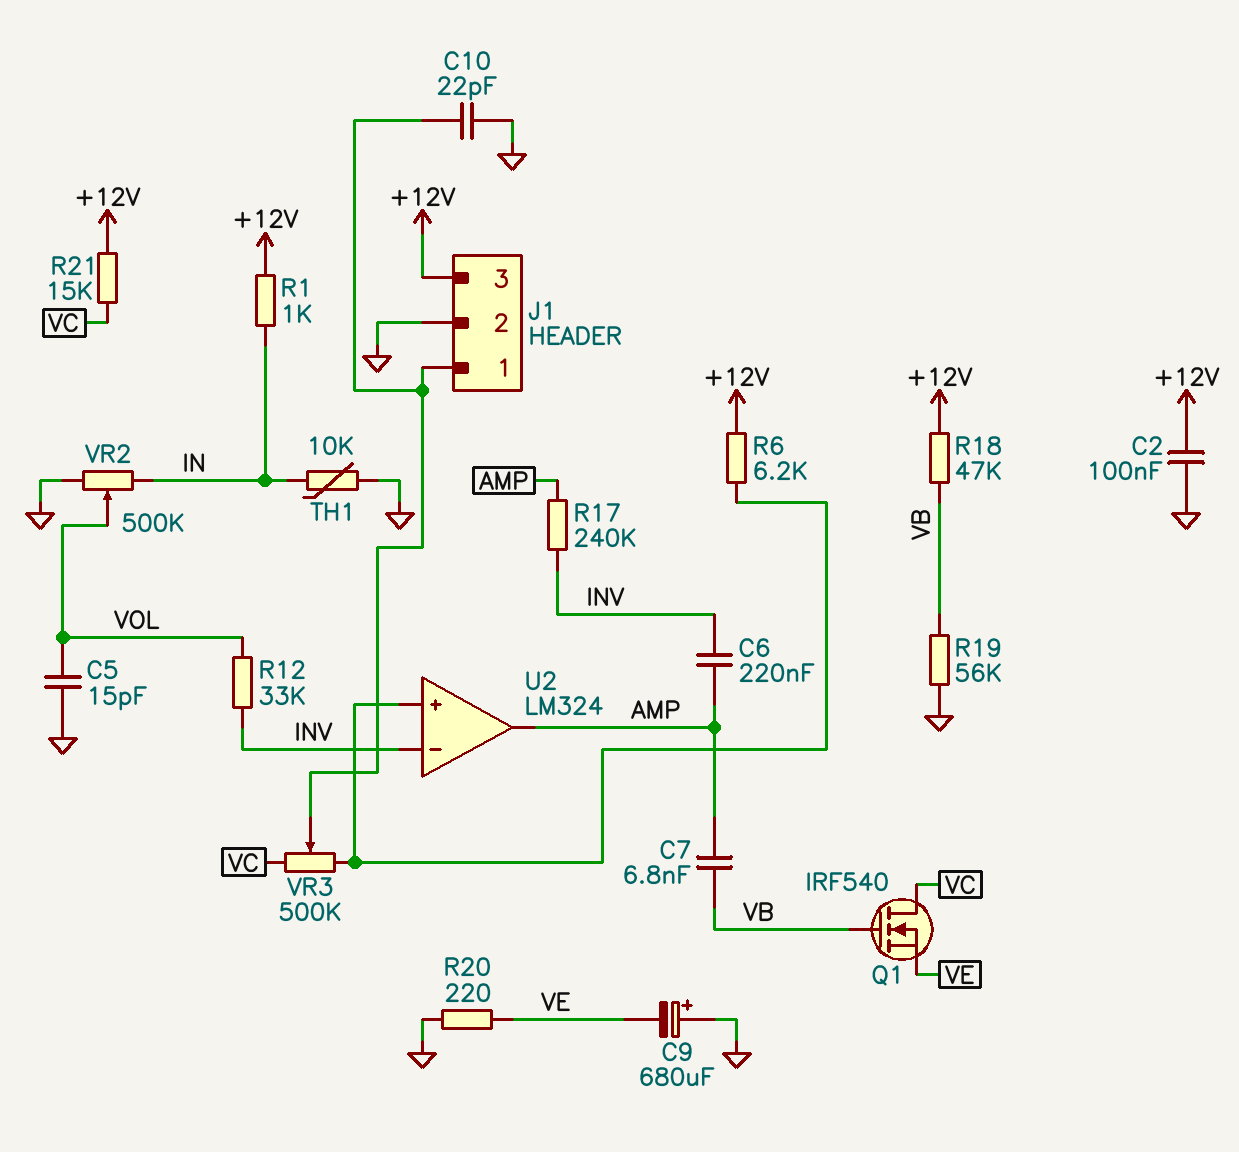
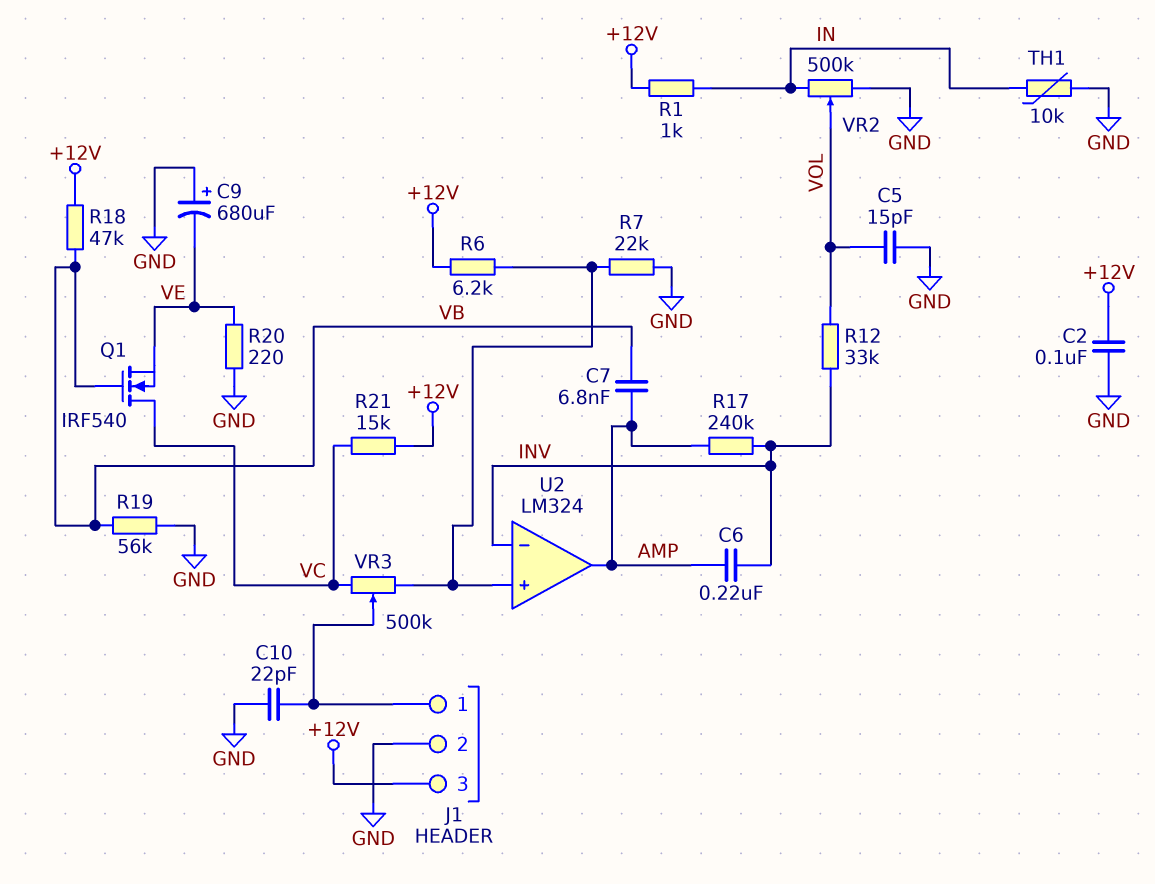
R7: none -> 22k (GND, U2/in+)

